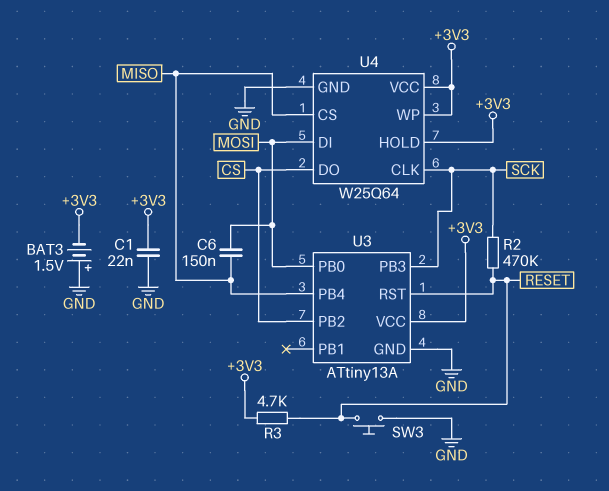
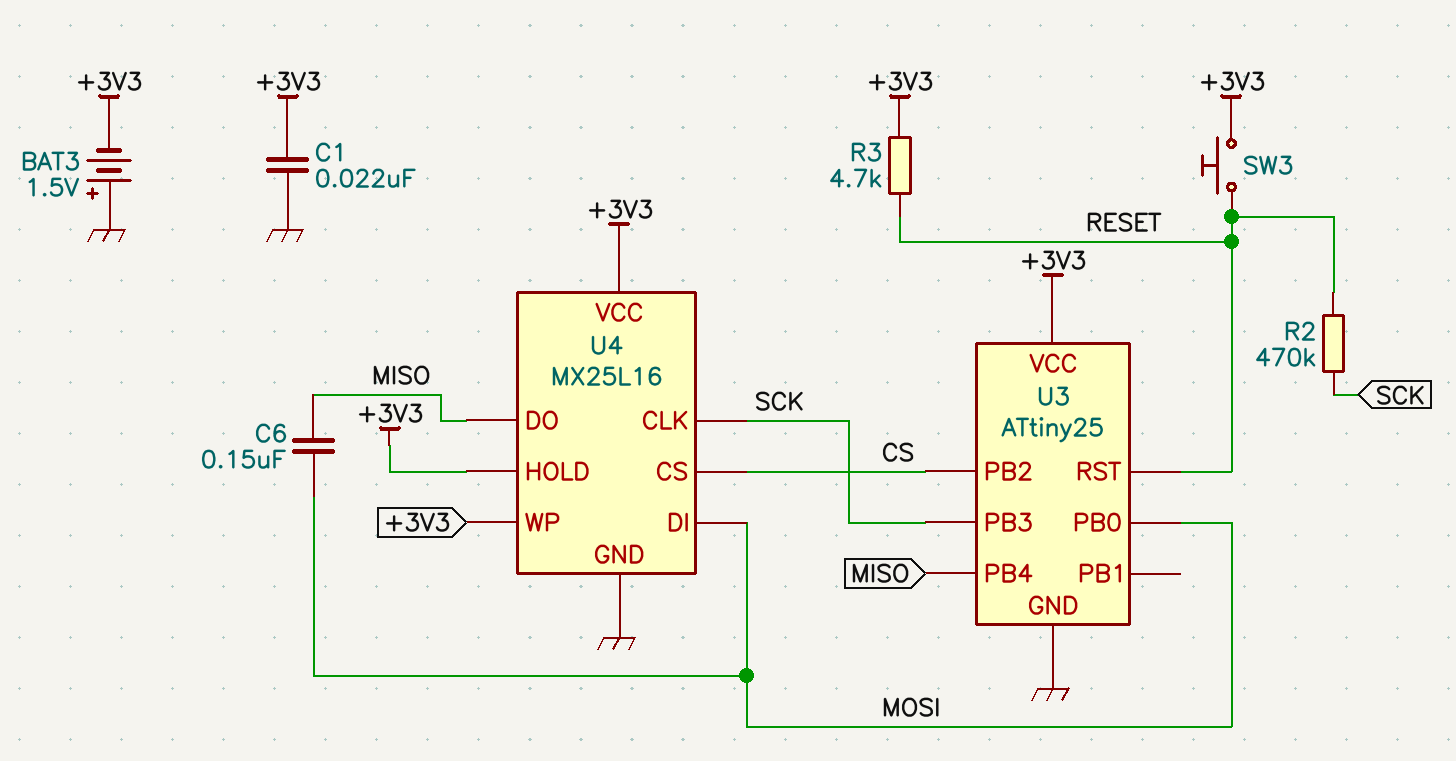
SW3: button (GND, RESET) -> button (+3V3, RESET)
U3: ATtiny13A -> ATtiny25
U4: W25Q64 -> MX25L16
U4 pin CS: MISO -> CS
U4 pin DO: CS -> MISO

